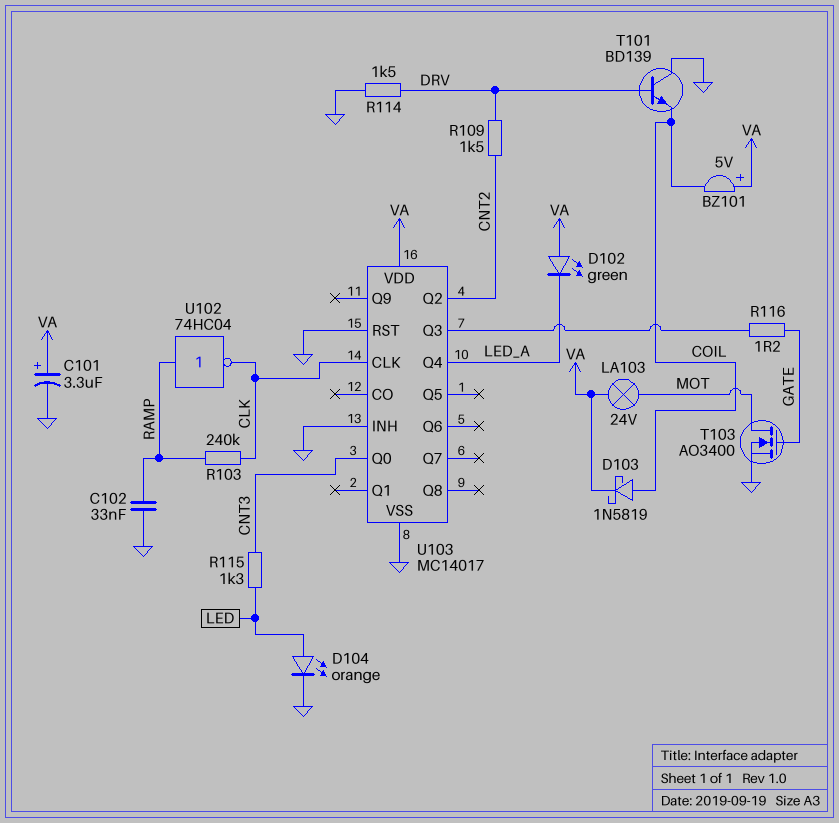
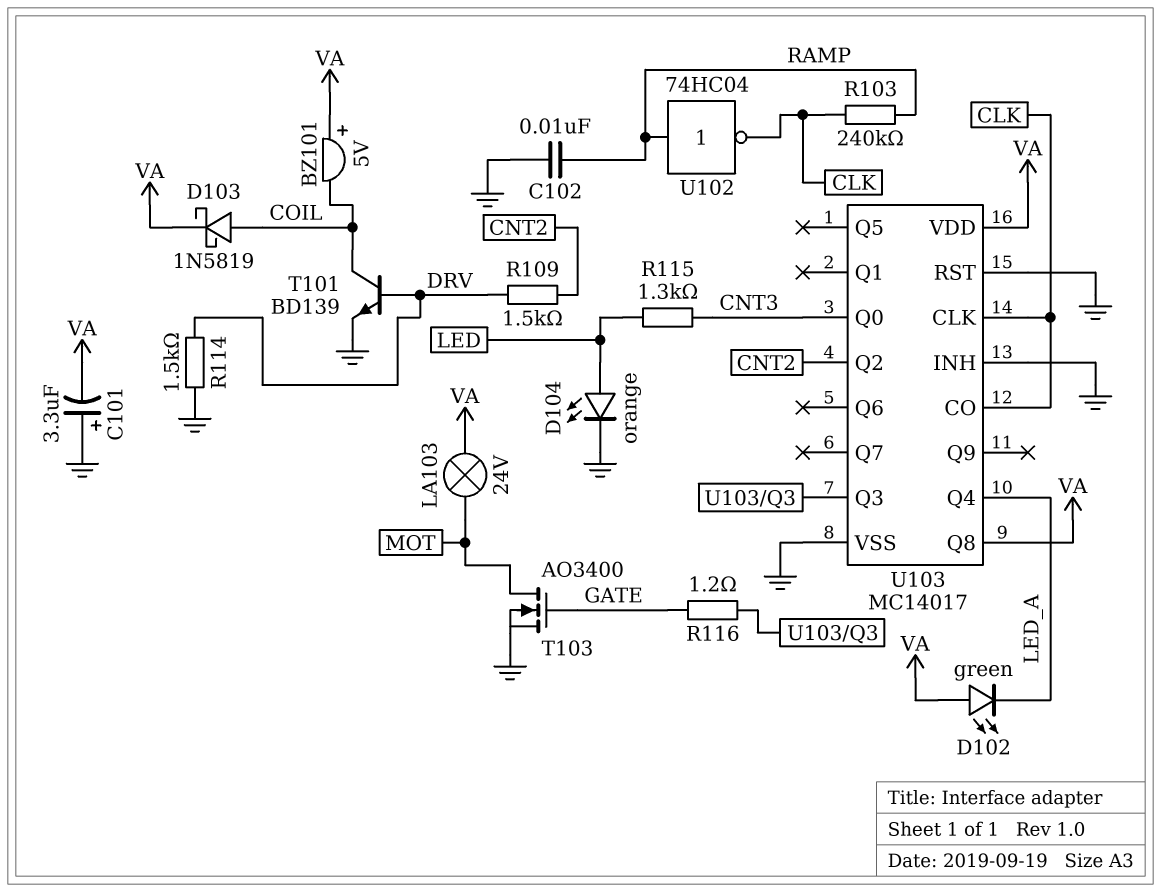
C101: 3.3uF (plus VA, minus GND) -> 3.3uF (plus GND, minus VA)
C102: 33nF (GND, RAMP) -> 10nF (GND, RAMP)
T101: NPN BD139 (B DRV, C GND, E COIL) -> NPN BD139 (B DRV, C COIL, E GND)
U103 pin CO: none -> CLK
U103 pin Q8: none -> VA

